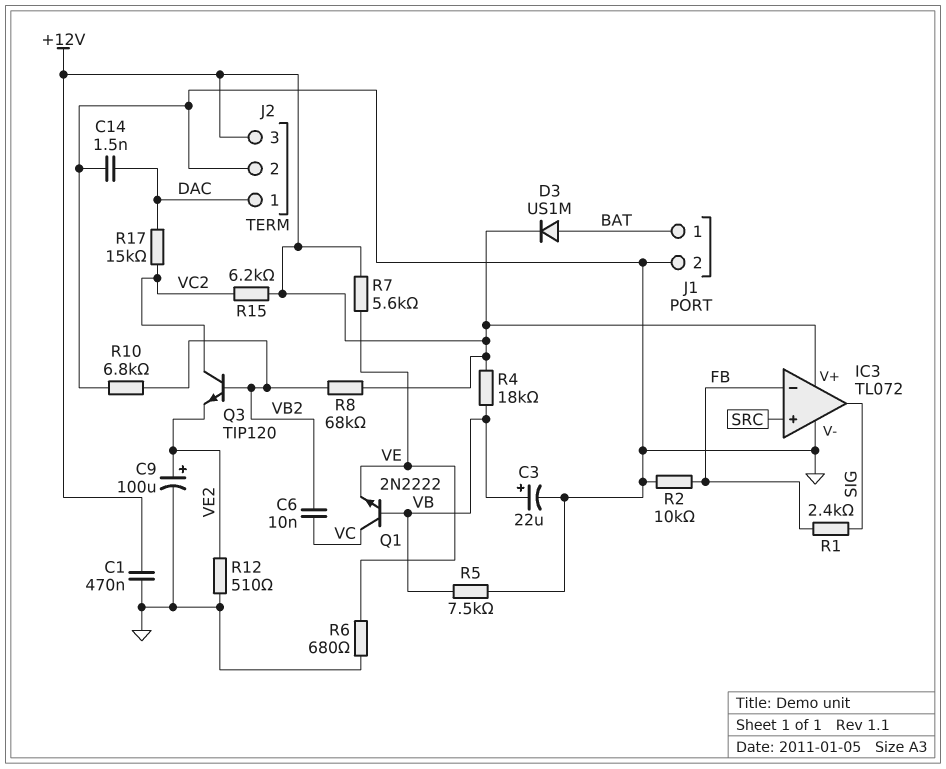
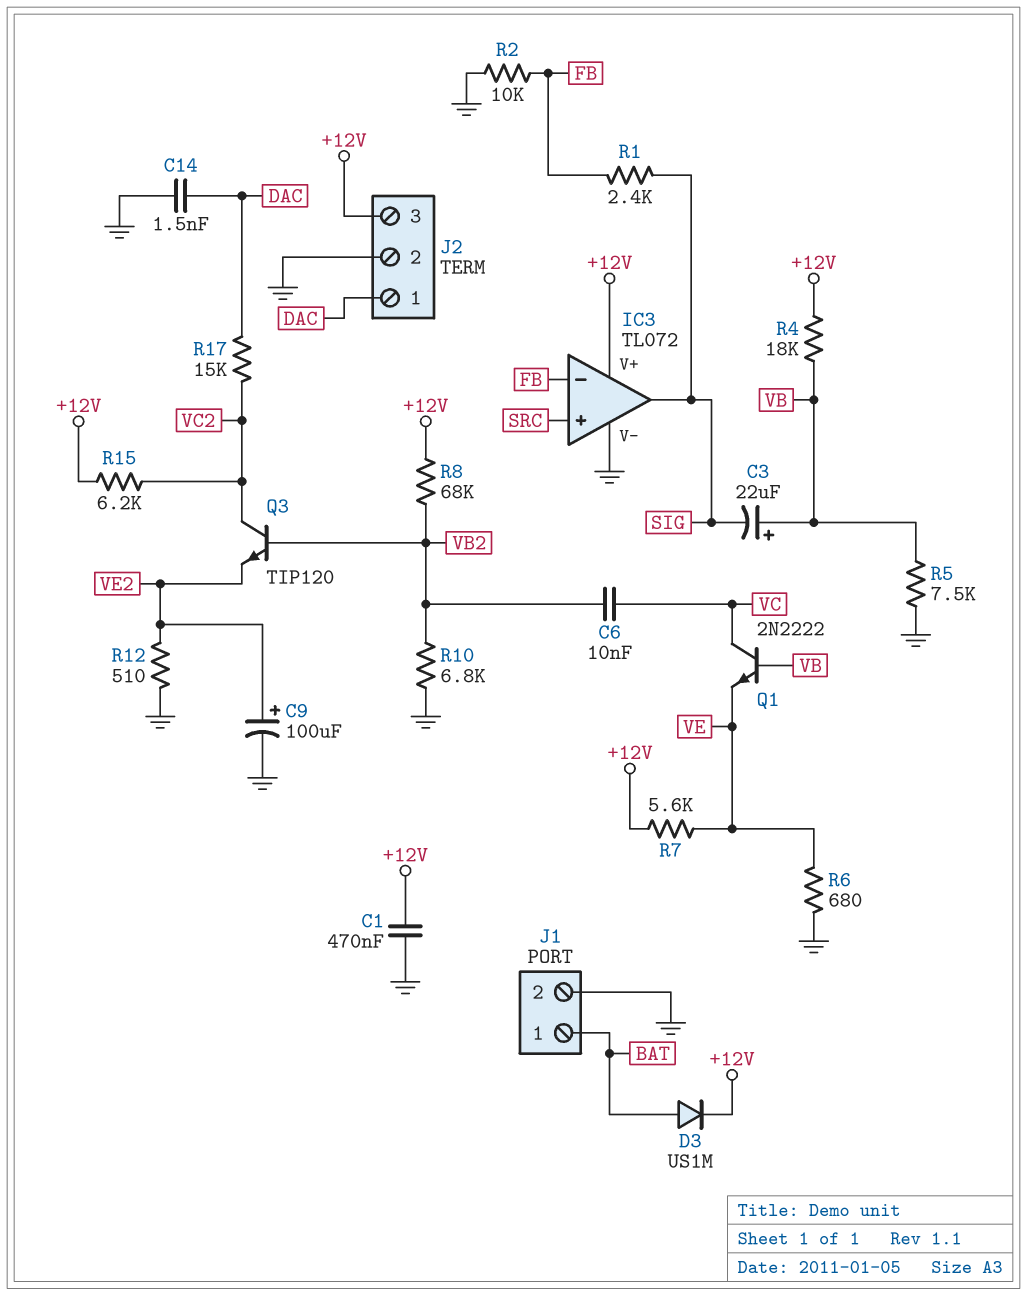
C3: 22uF (plus VB, minus GND) -> 22uF (plus VB, minus SIG)

